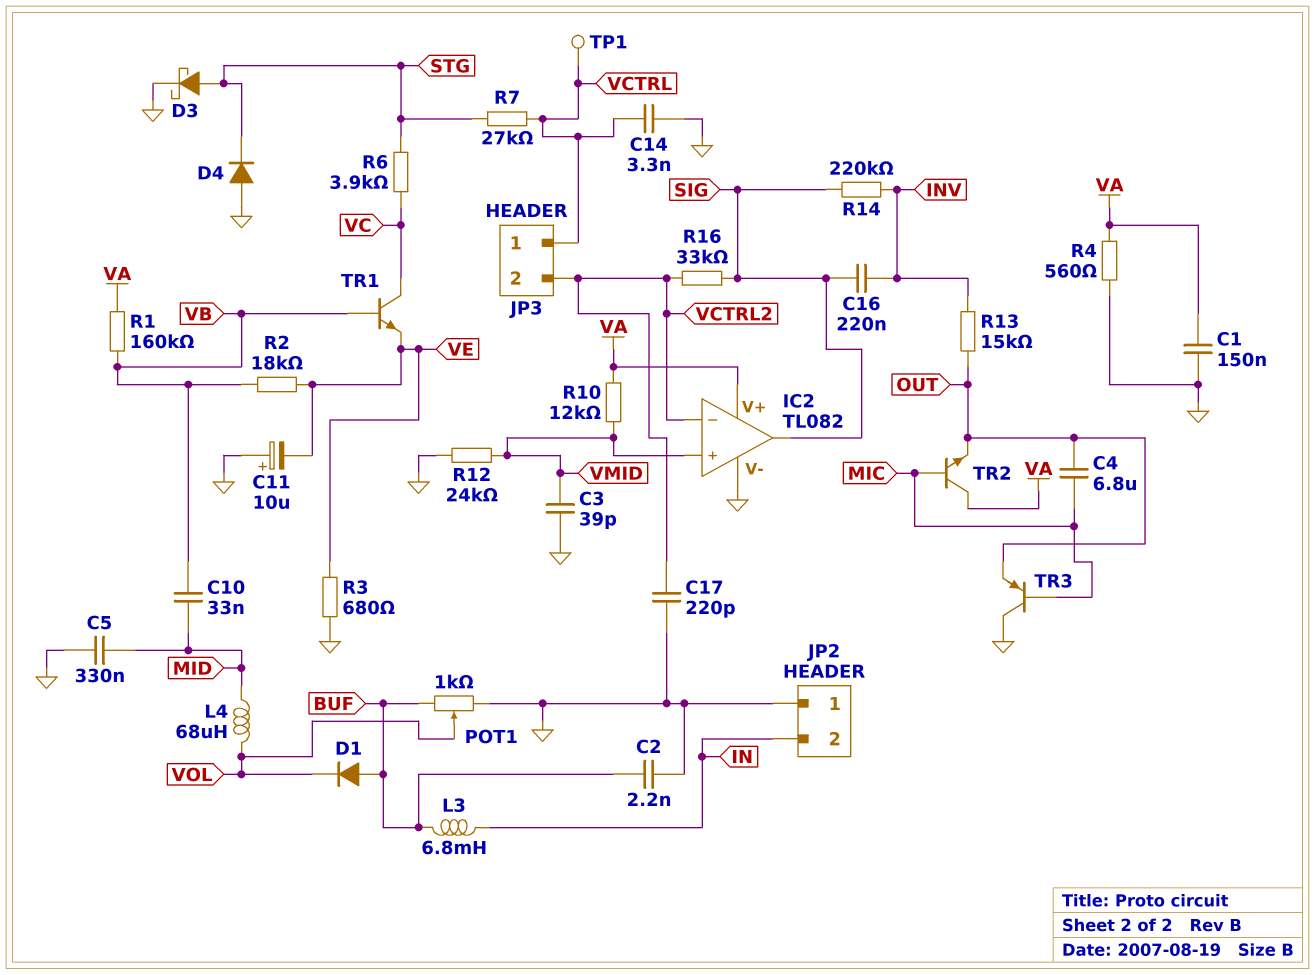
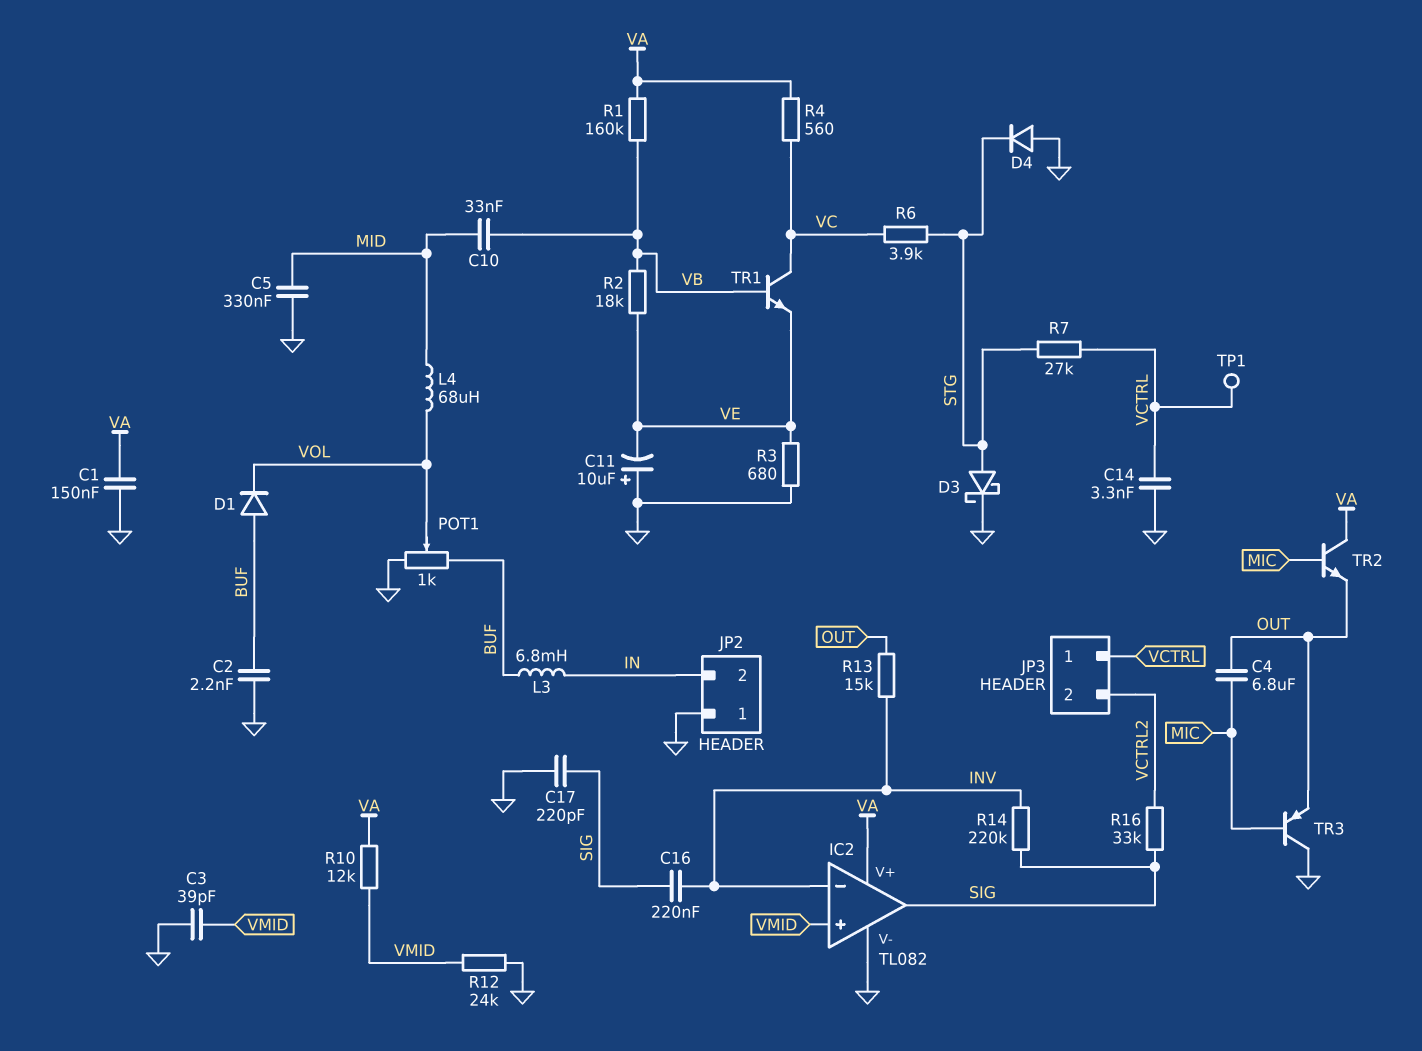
C17: 220pF (GND, VCTRL2) -> 220pF (GND, SIG)
IC2 pin in-: VCTRL2 -> INV
R4: 560 (GND, VA) -> 560 (VA, VC)

